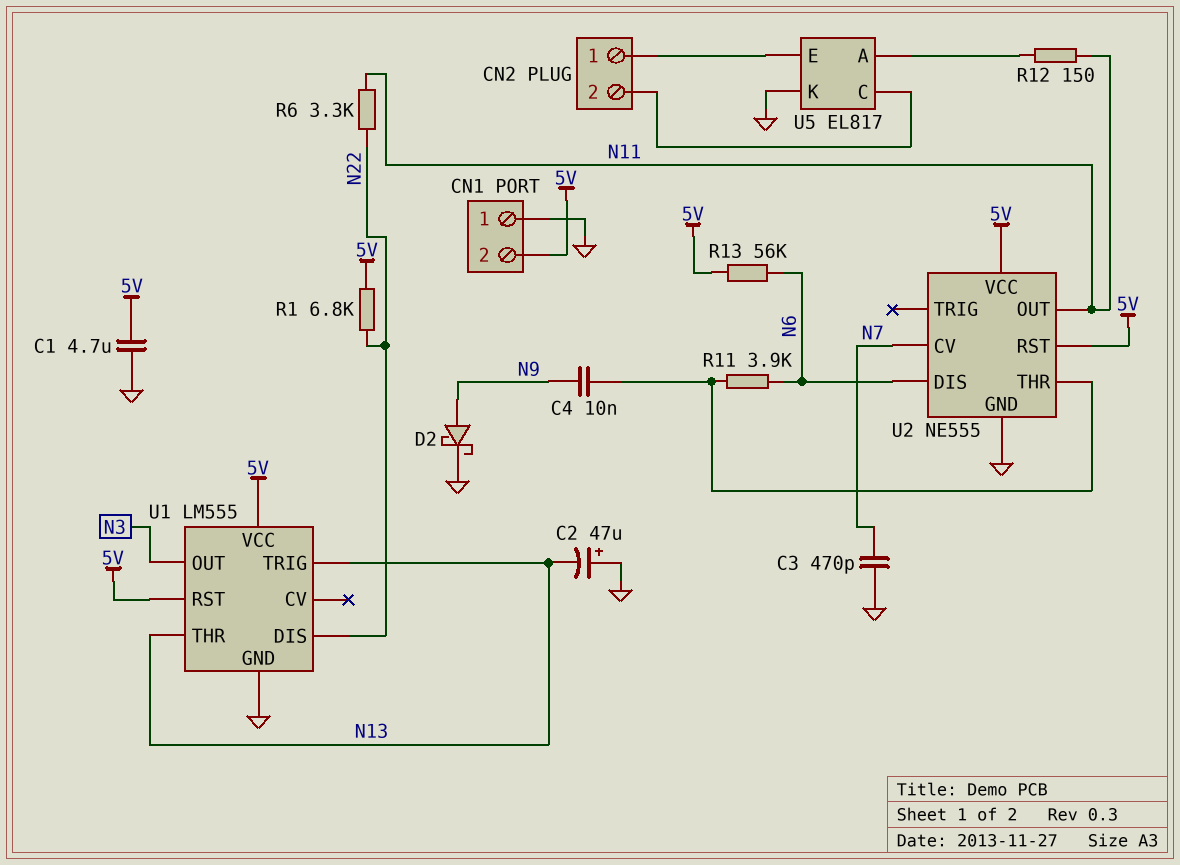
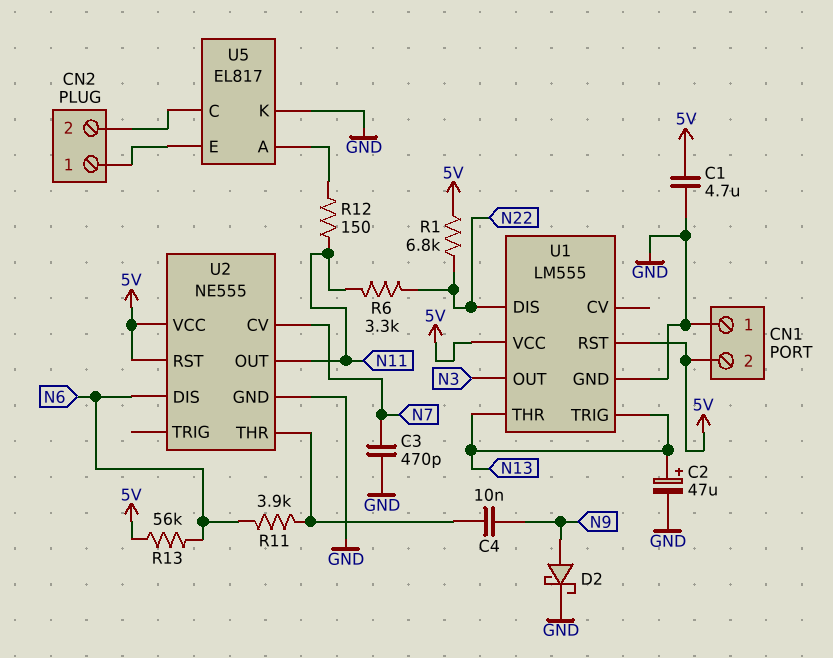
C2: 47uF (plus GND, minus N13) -> 47uF (plus N13, minus GND)

